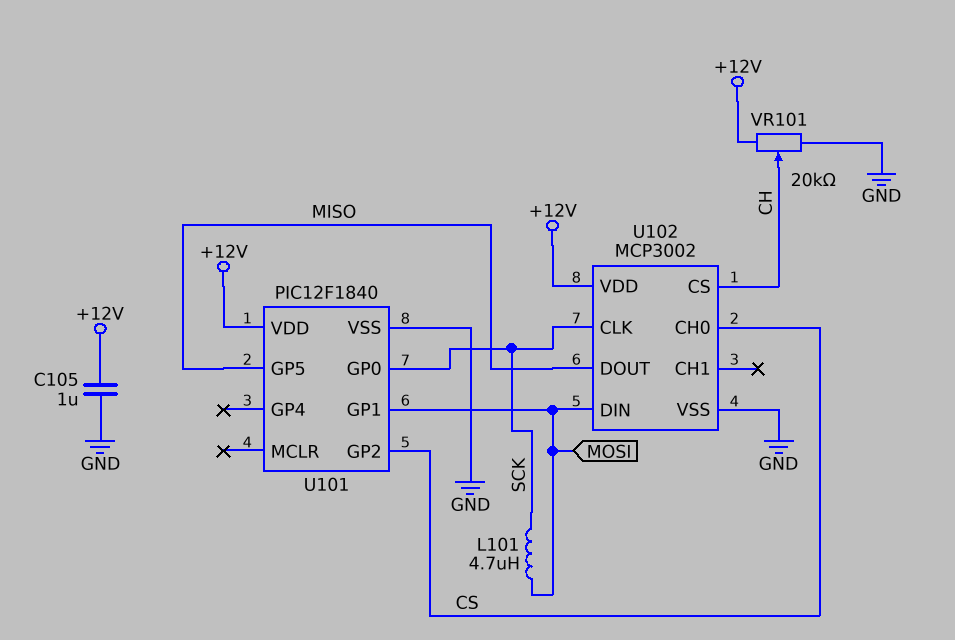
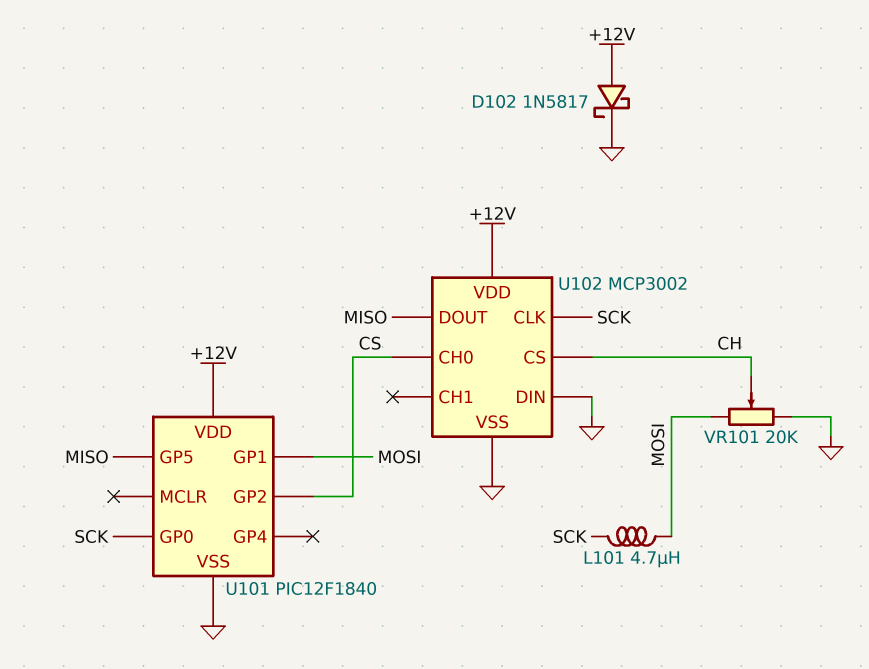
C105: 1uF (+12V, GND) -> none
D102: none -> schottky 1N5817 (A +12V, K GND)
U102 pin DIN: MOSI -> GND
VR101: 20k (+12V, GND, wiper CH) -> 20k (GND, MOSI, wiper CH)

